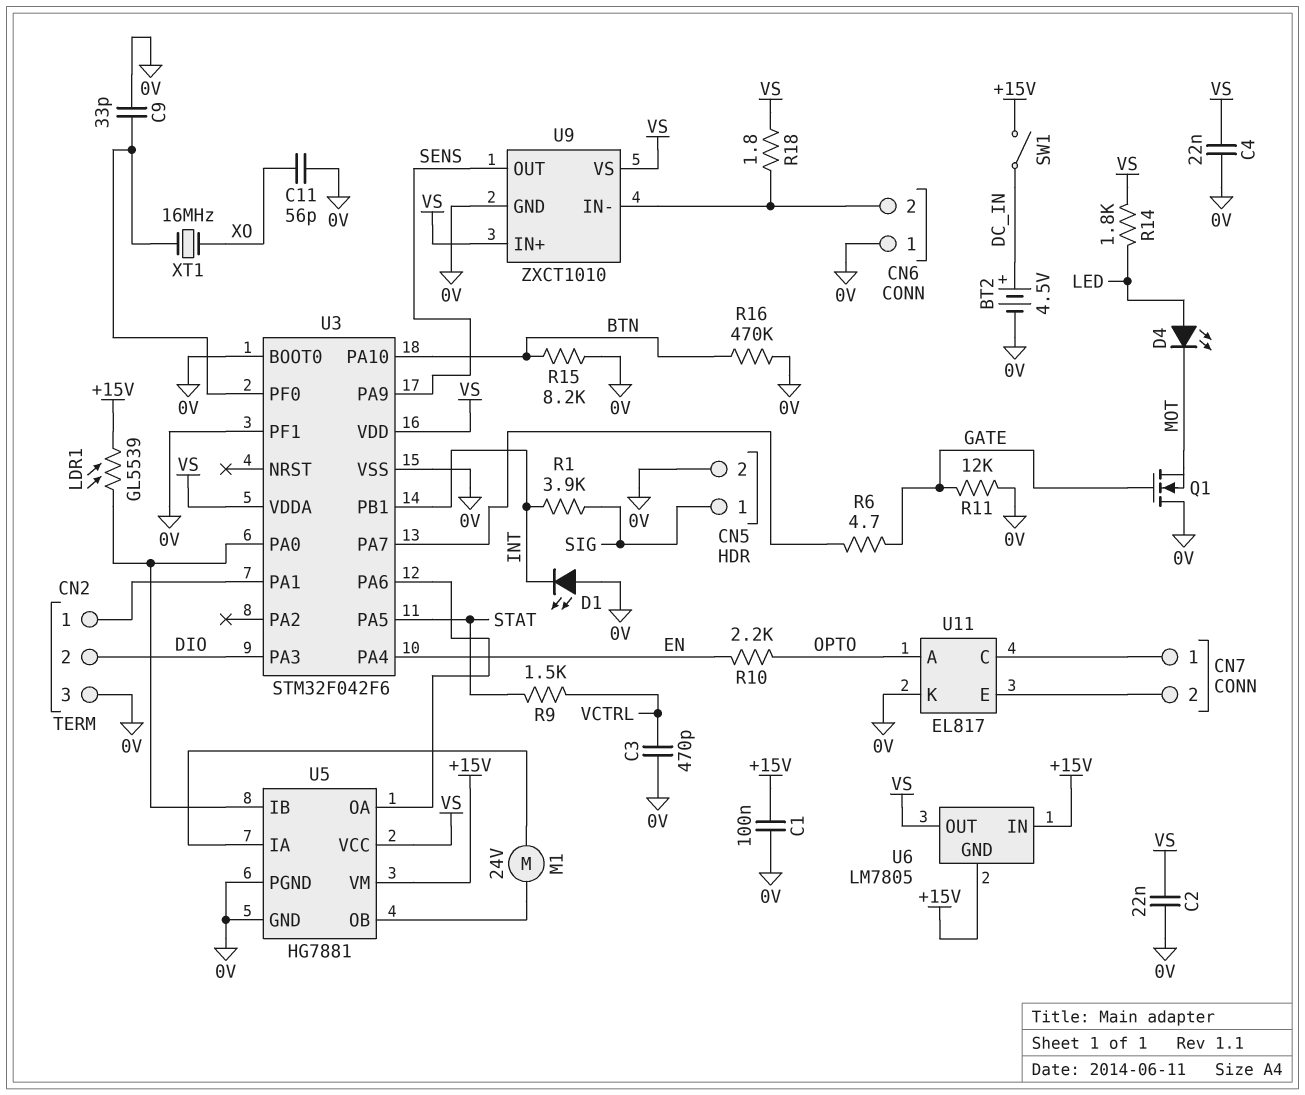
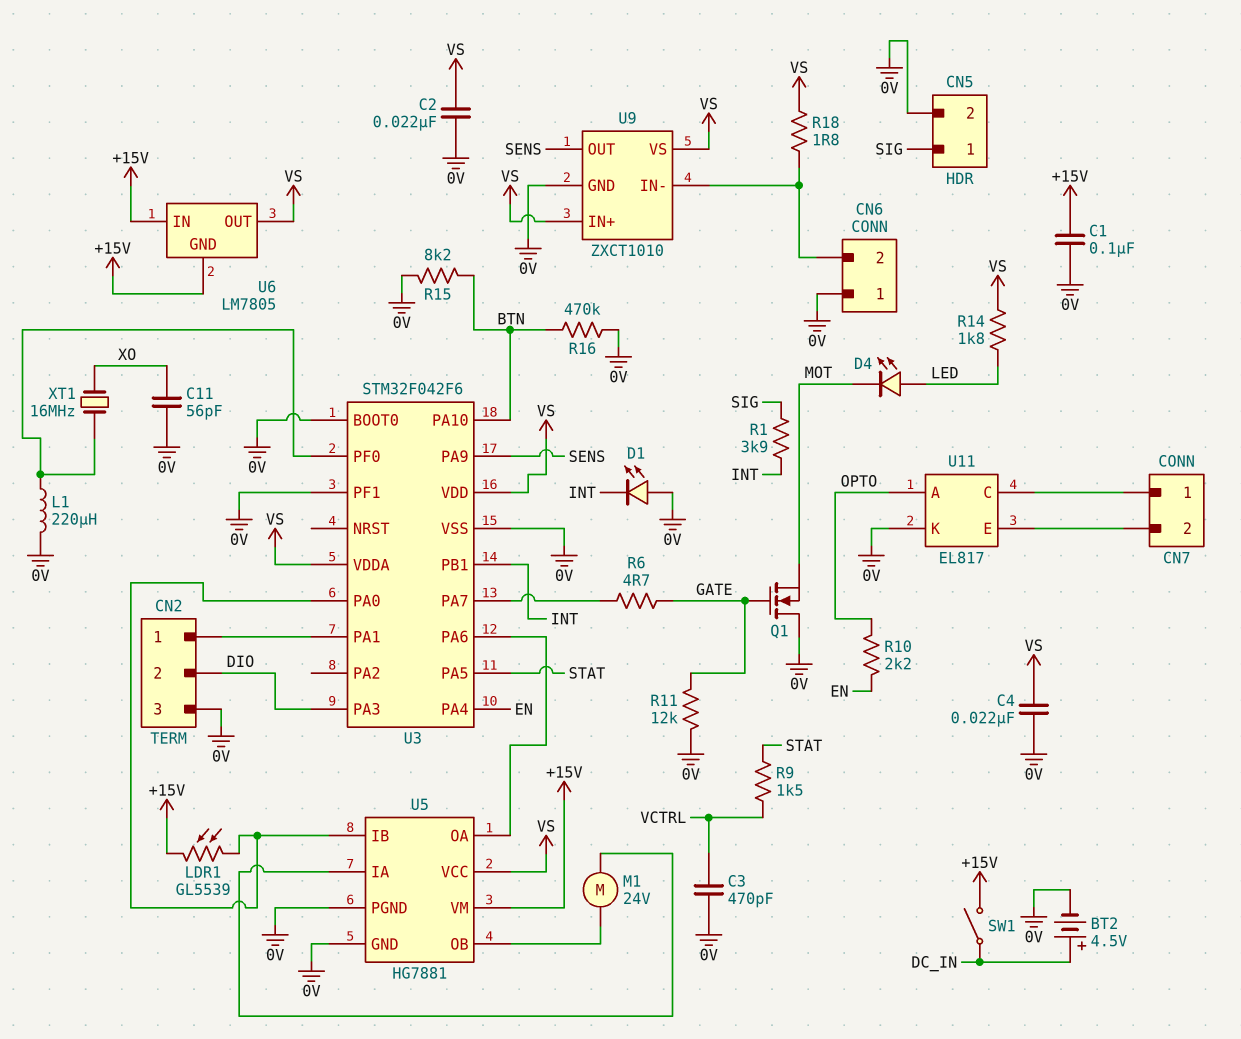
C9: 33pF (0V, U3/PF0) -> none
L1: none -> 220uH (0V, U3/PF0)

